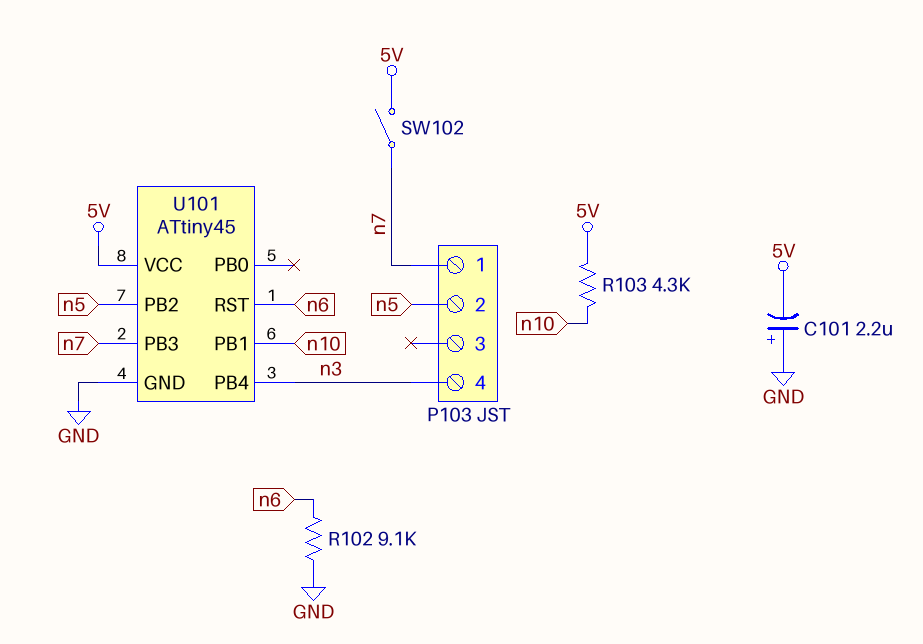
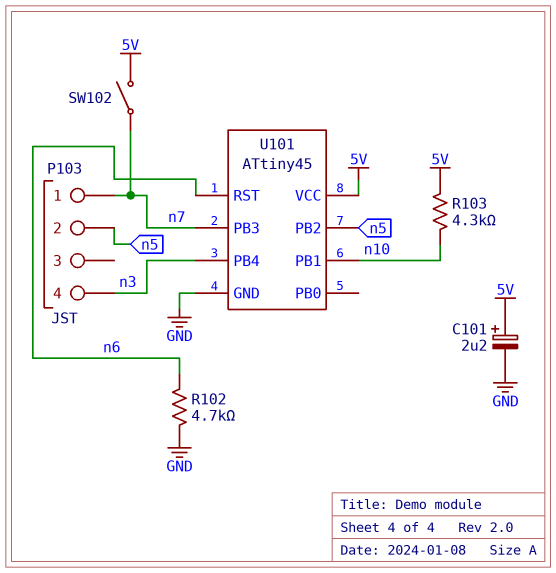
C101: 2.2uF (plus GND, minus 5V) -> 2.2uF (plus 5V, minus GND)
R102: 9.1k (GND, n6) -> 4.7k (GND, n6)

